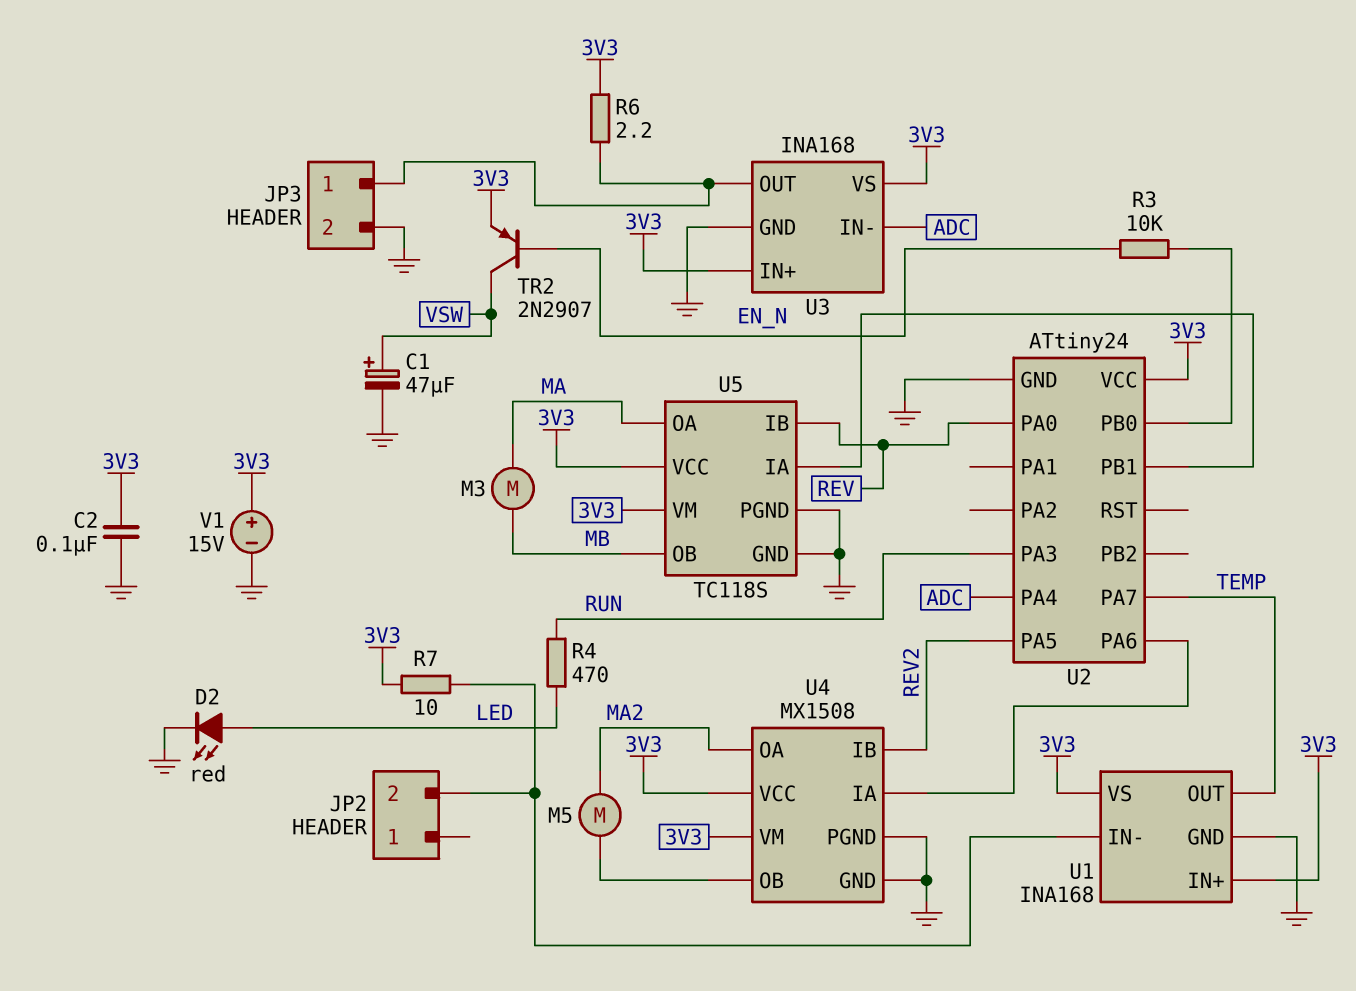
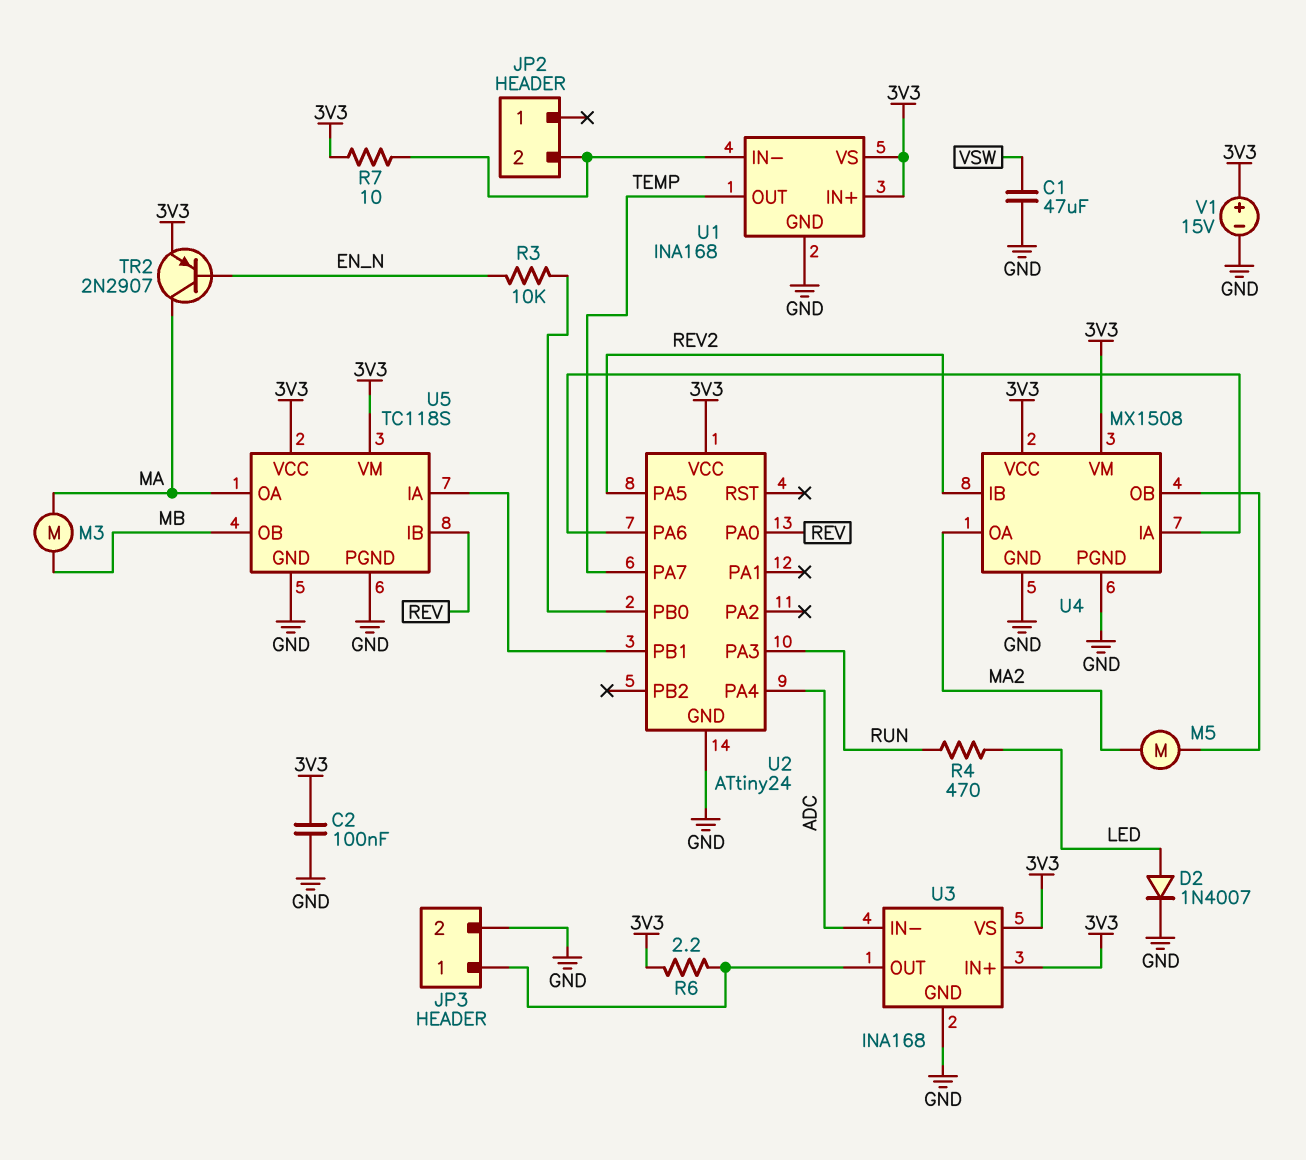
C1: 47uF (plus VSW, minus GND) -> 47uF (GND, VSW)
D2: LED red (A LED, K GND) -> diode 1N4007 (A LED, K GND)
TR2: PNP 2N2907 (B EN_N, C VSW, E 3V3) -> PNP 2N2907 (B EN_N, C MA, E 3V3)

